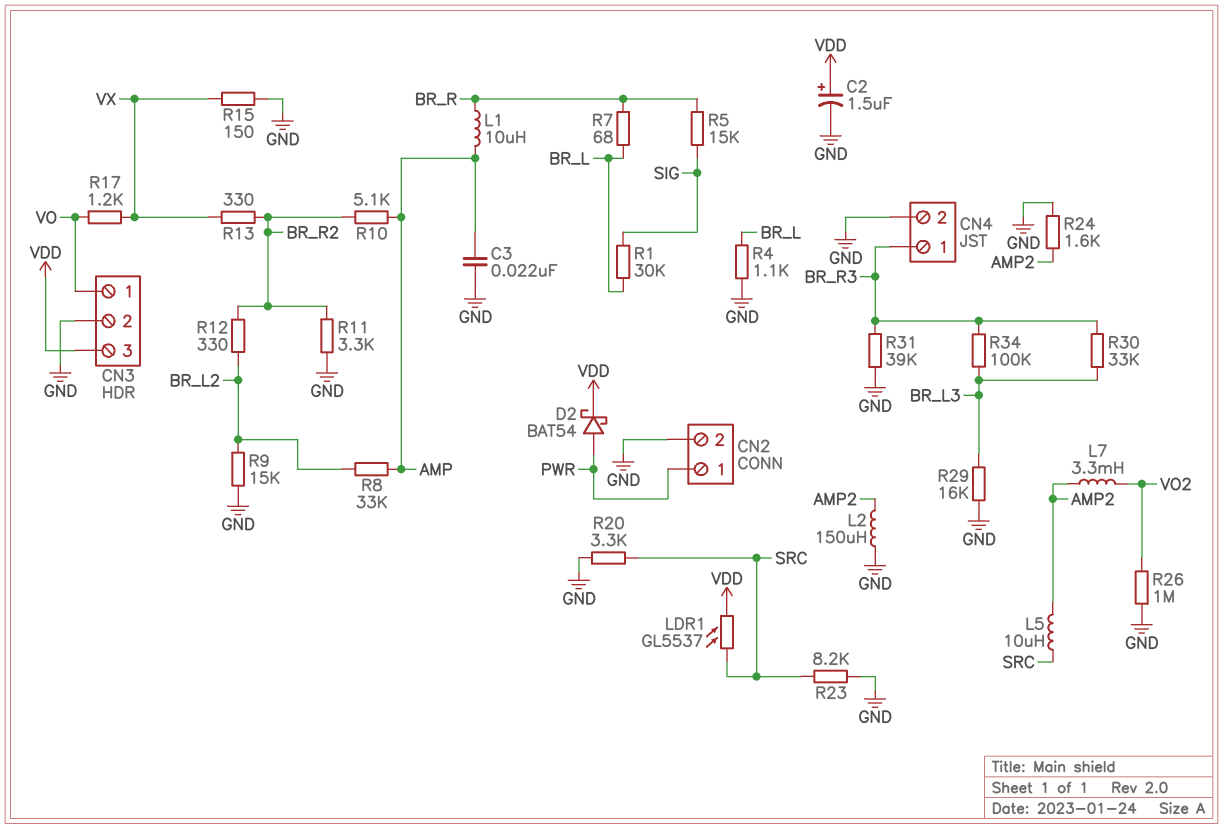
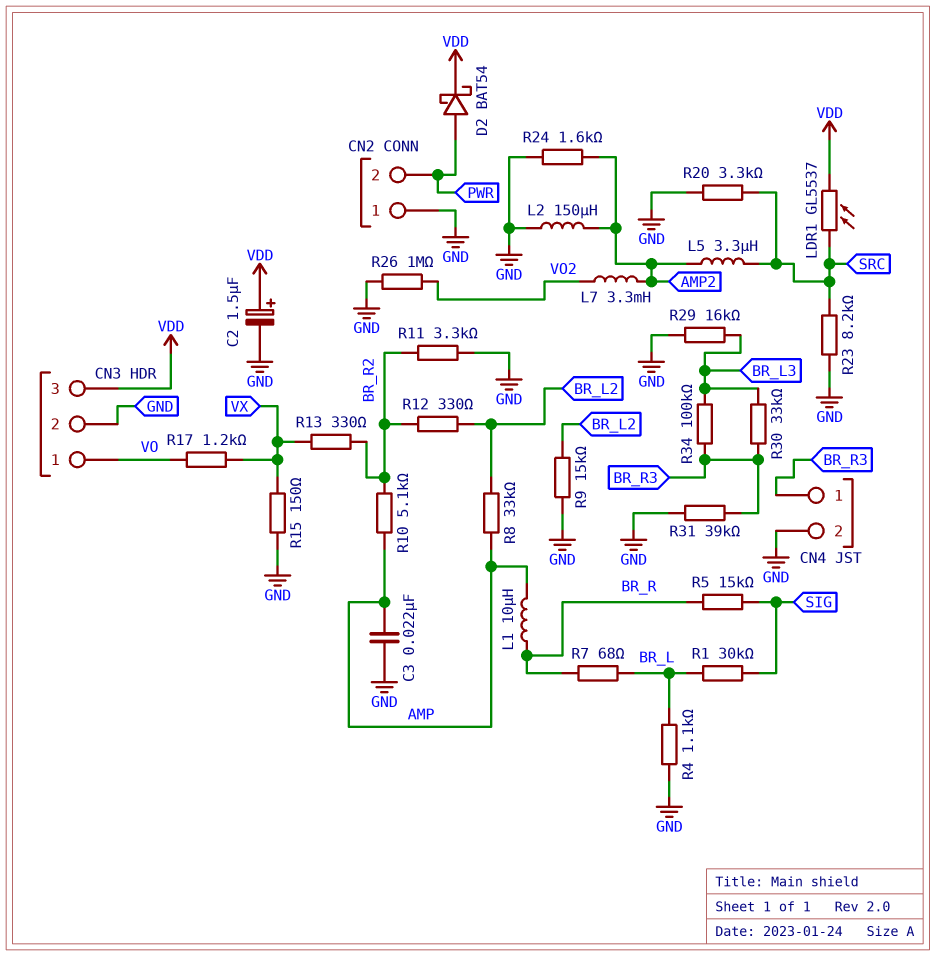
CN2 pin 1: PWR -> GND
CN2 pin 2: GND -> PWR
L5: 10uH (AMP2, SRC) -> 3.3uH (AMP2, SRC)

